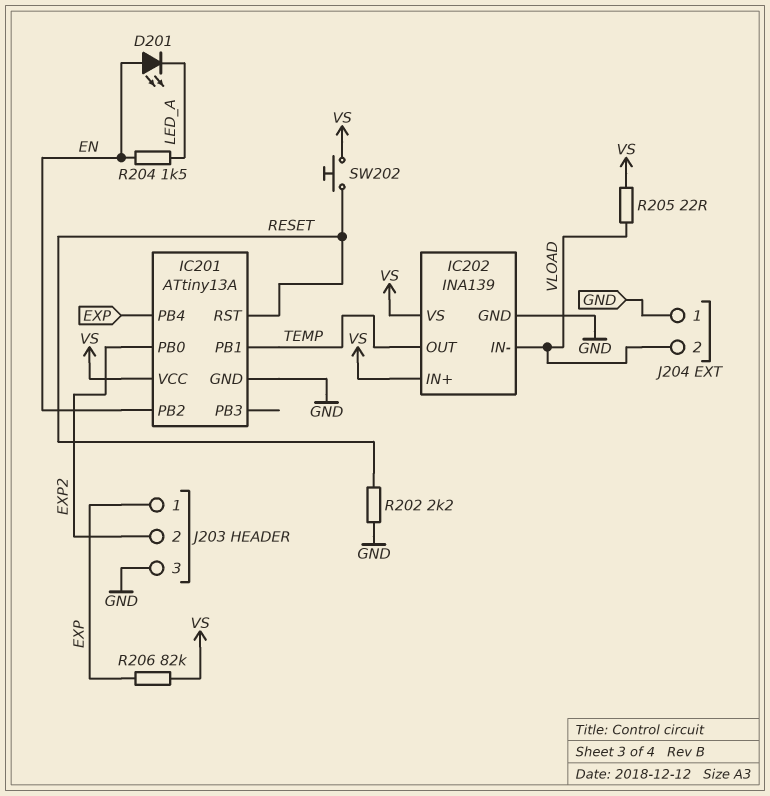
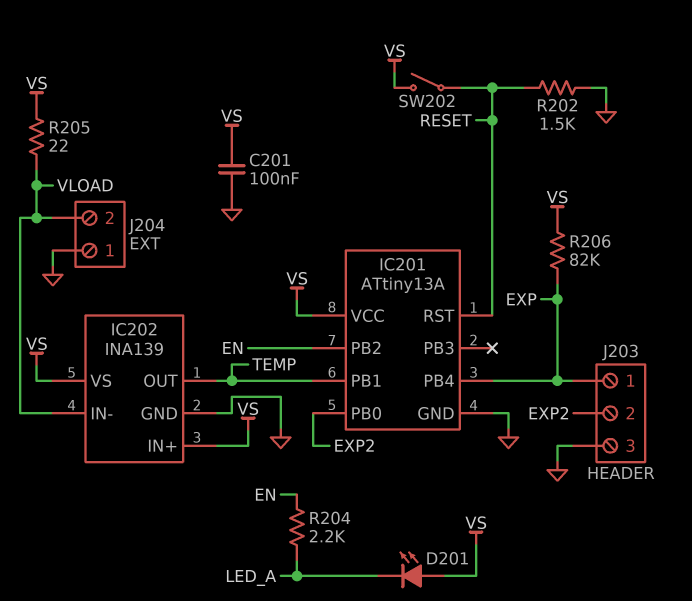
C201: none -> 100nF (GND, VS)
D201: LED (A EN, K LED_A) -> LED (A VS, K LED_A)
R202: 2.2k (GND, RESET) -> 1.5k (GND, RESET)
R204: 1.5k (EN, LED_A) -> 2.2k (EN, LED_A)
SW202: button (RESET, VS) -> switch (RESET, VS)

